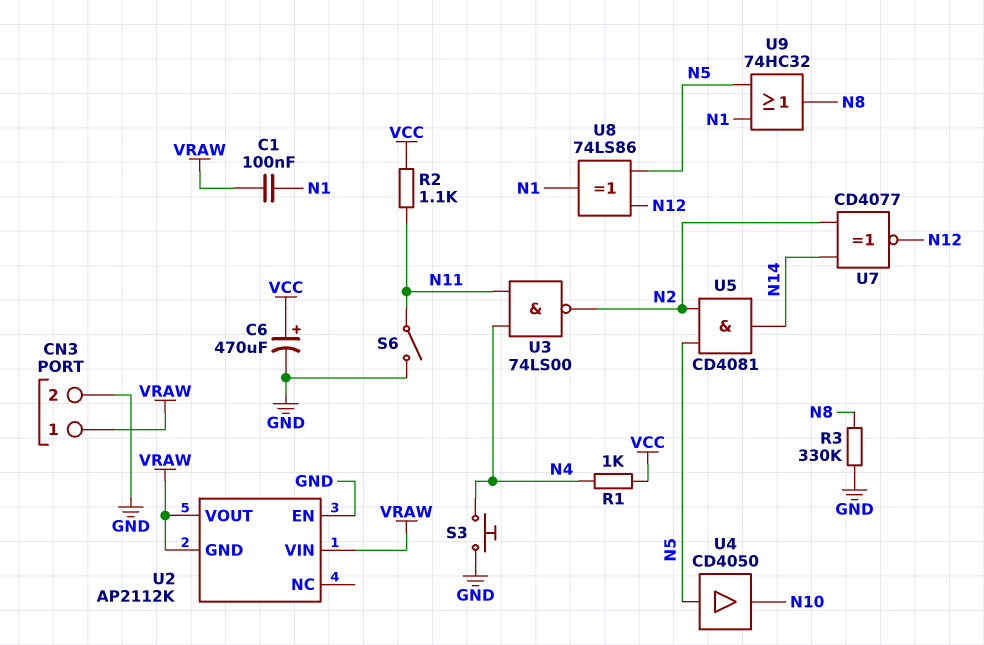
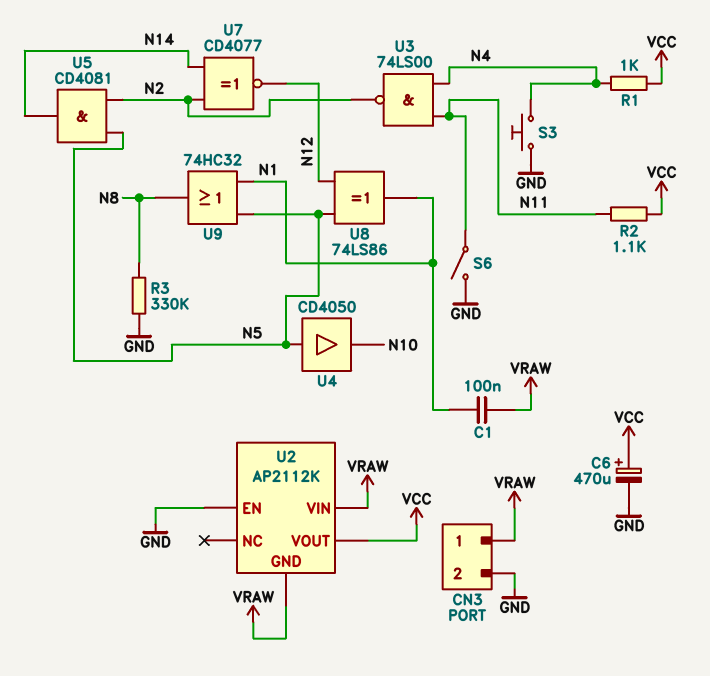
U2 pin VOUT: VRAW -> VCC

